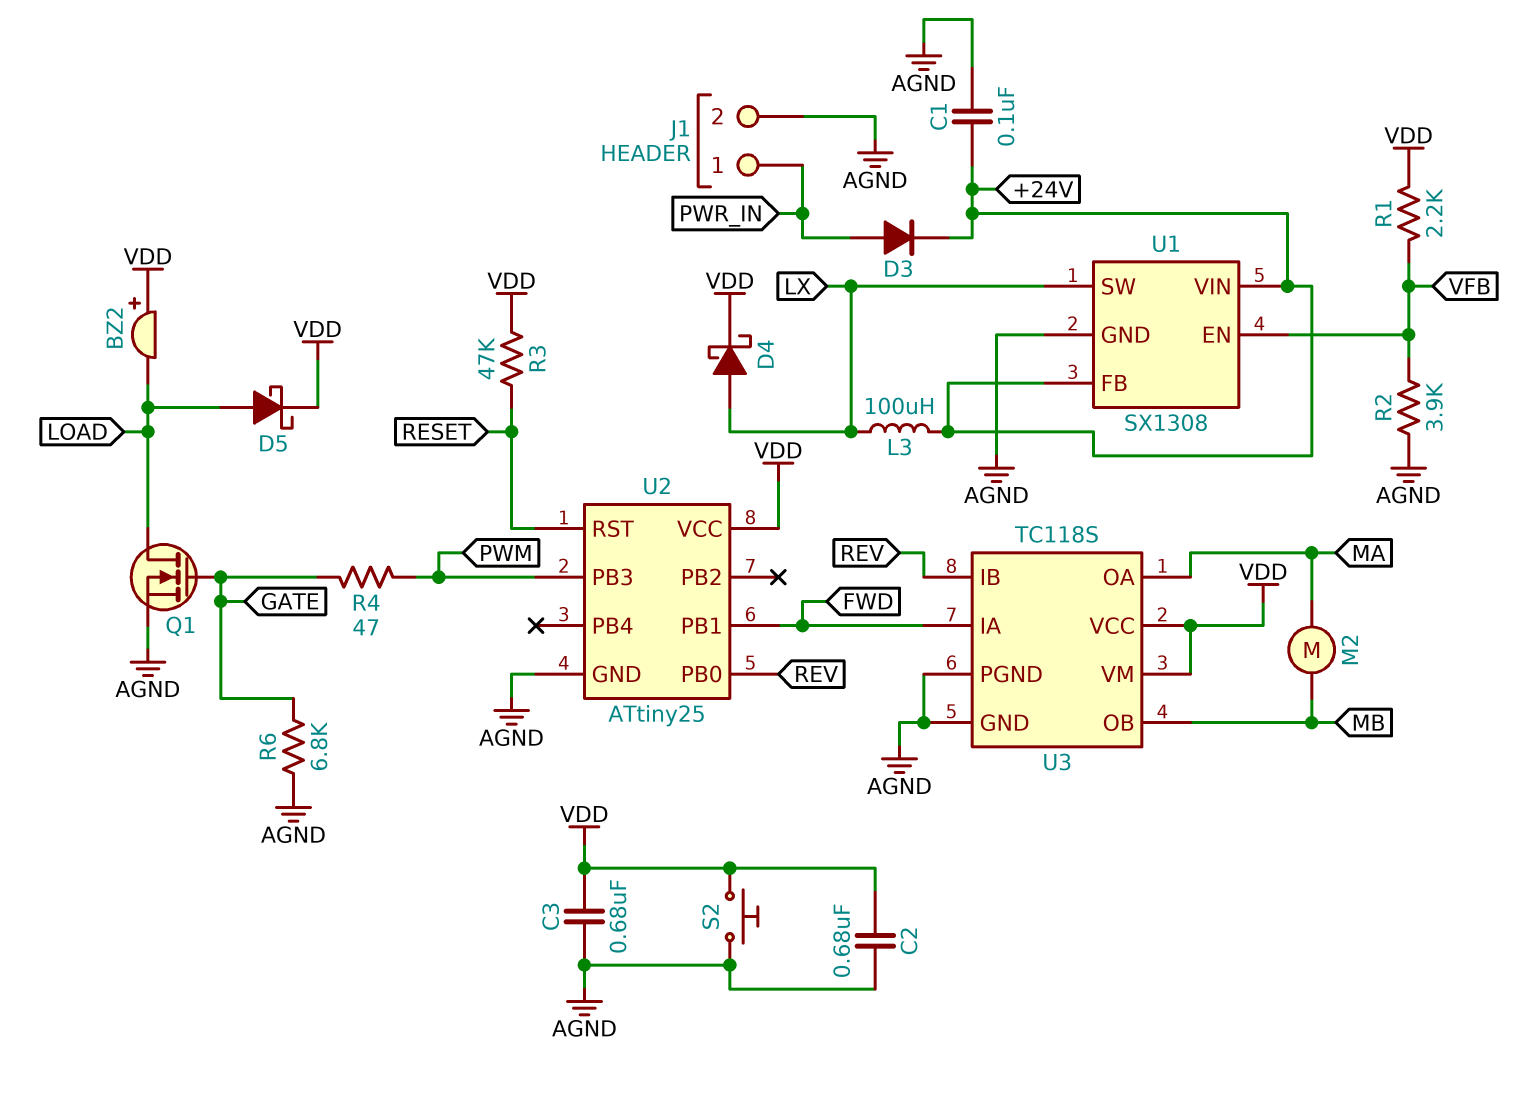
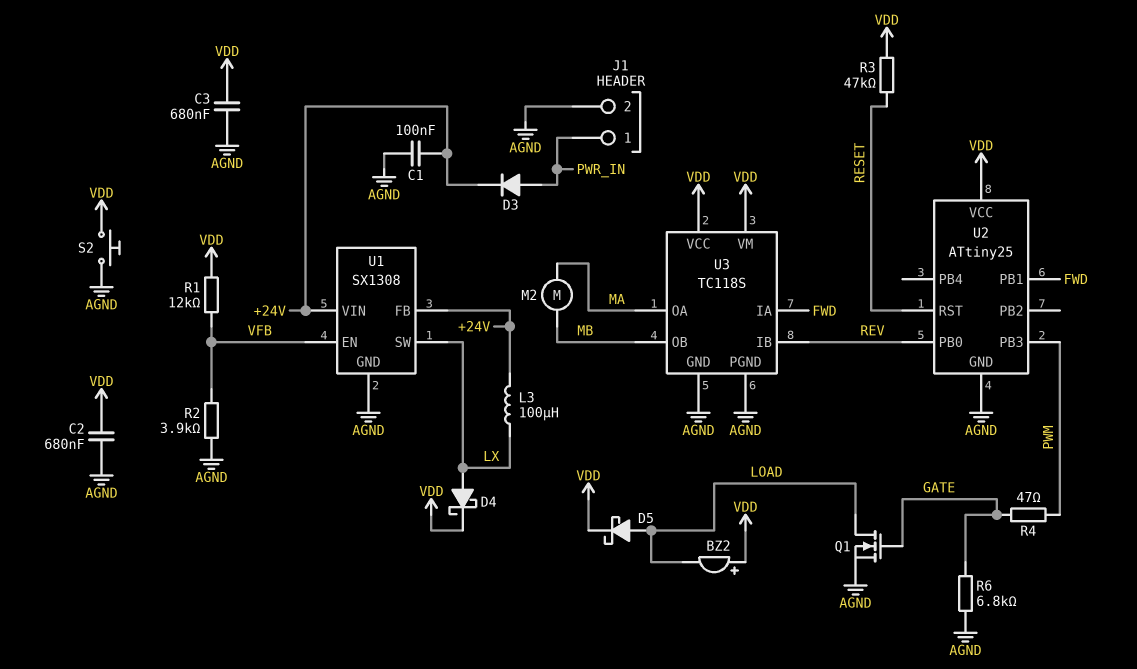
R1: 2.2k (VDD, VFB) -> 12k (VDD, VFB)

